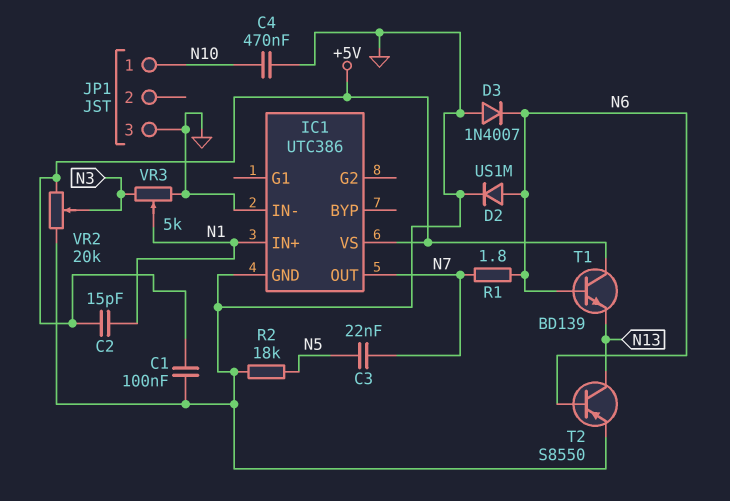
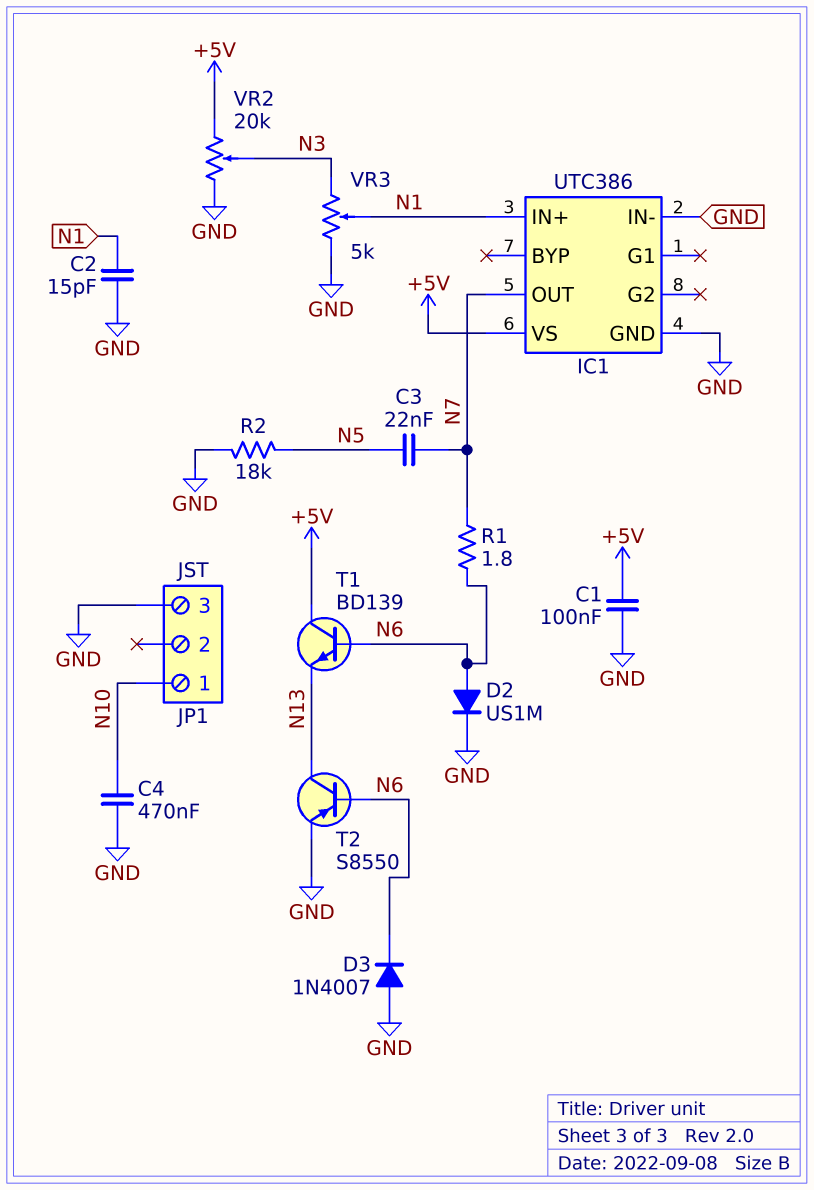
C2: 15pF (+5V, N1) -> 15pF (GND, N1)

